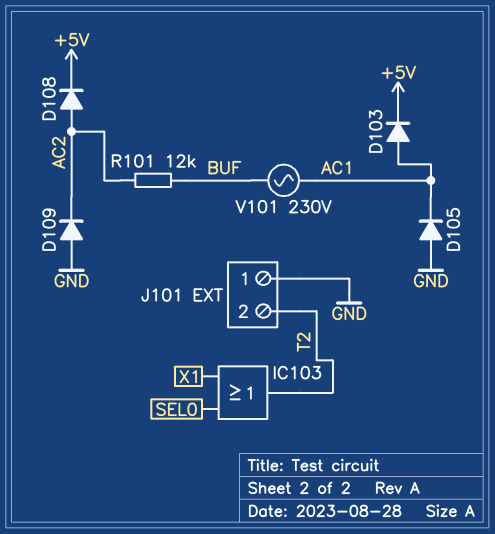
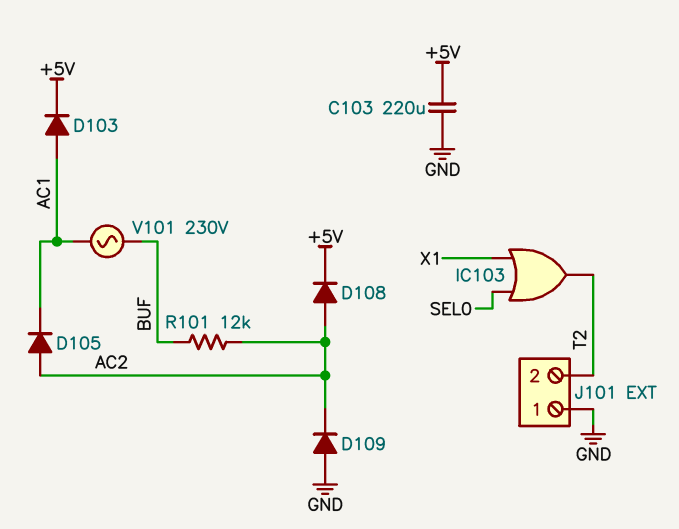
C103: none -> 220uF (+5V, GND)
D105: diode (A GND, K AC1) -> diode (A AC2, K AC1)

